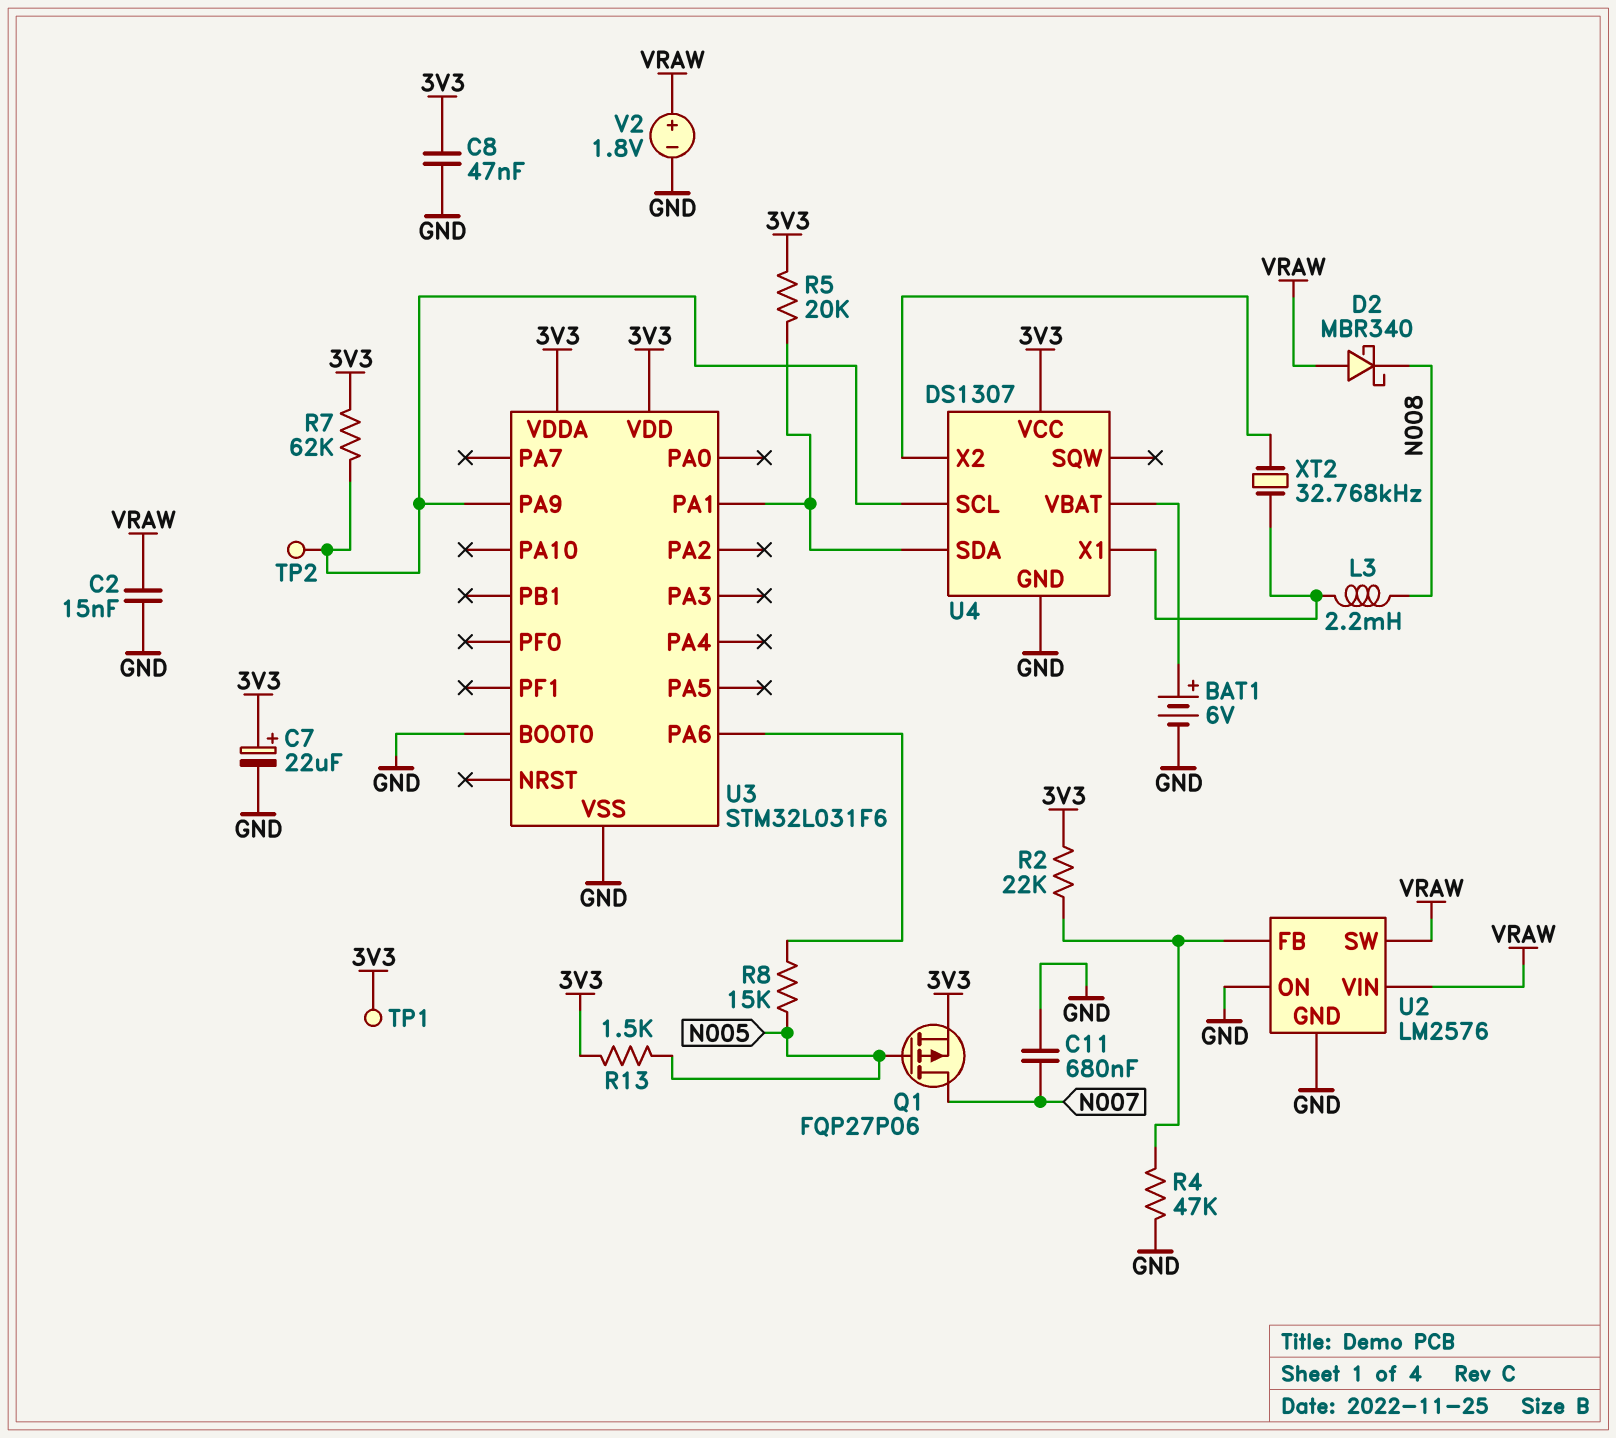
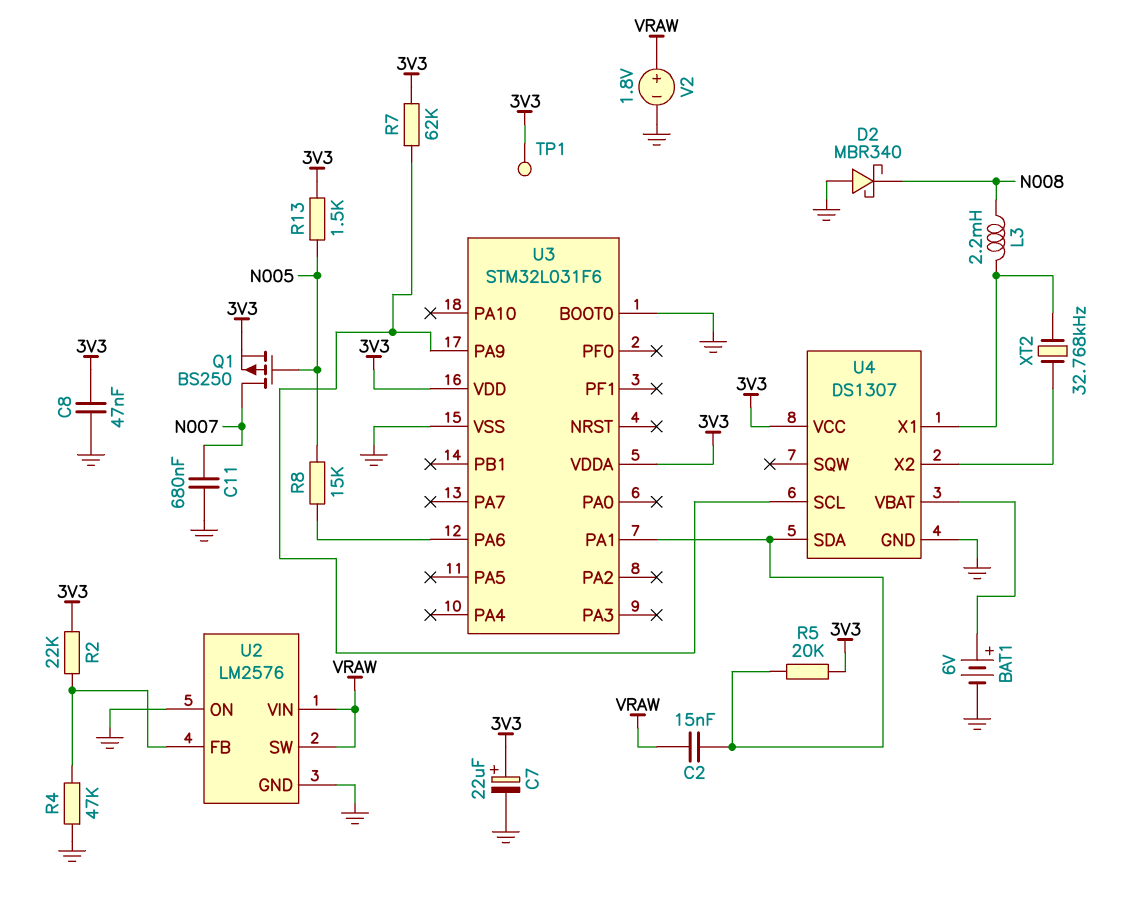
C2: 15nF (GND, VRAW) -> 15nF (U3/PA1, VRAW)
D2: schottky MBR340 (A VRAW, K N008) -> schottky MBR340 (A GND, K N008)
Q1: PMOS FQP27P06 (G N005, D N007, S 3V3) -> PMOS BS250 (G N005, D N007, S 3V3)
TP2: test point (U3/PA9) -> none

